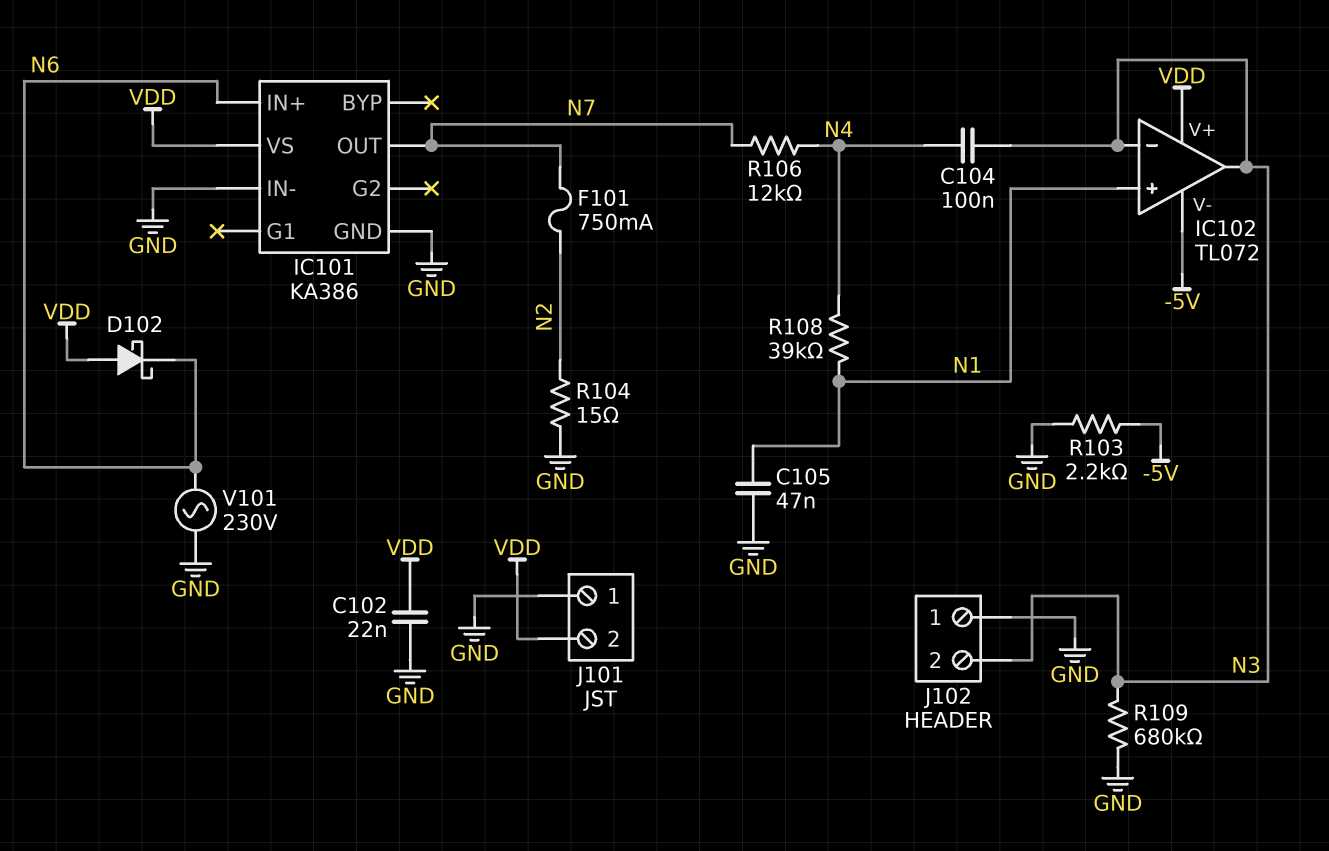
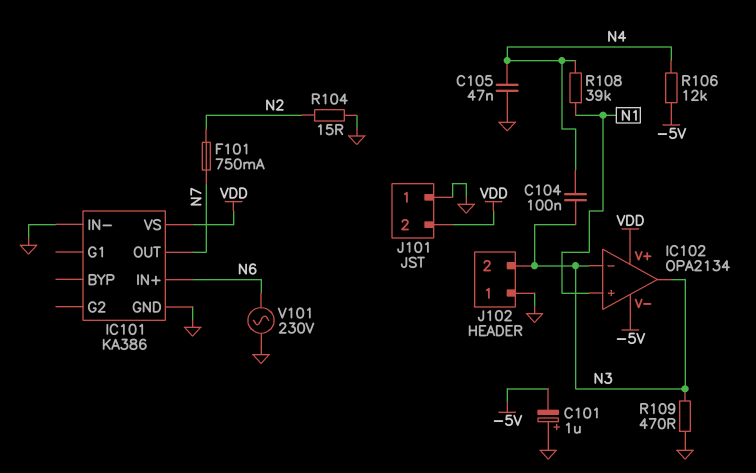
C101: none -> 1uF (plus GND, minus -5V)
C102: 22nF (GND, VDD) -> none
C105: 47nF (GND, N1) -> 47nF (GND, N4)
D102: schottky (A VDD, K N6) -> none
IC102: TL072 -> OPA2134
R103: 2.2k (-5V, GND) -> none
R106: 12k (N4, N7) -> 12k (-5V, N4)
R109: 680k (GND, N3) -> 470 (GND, N3)

